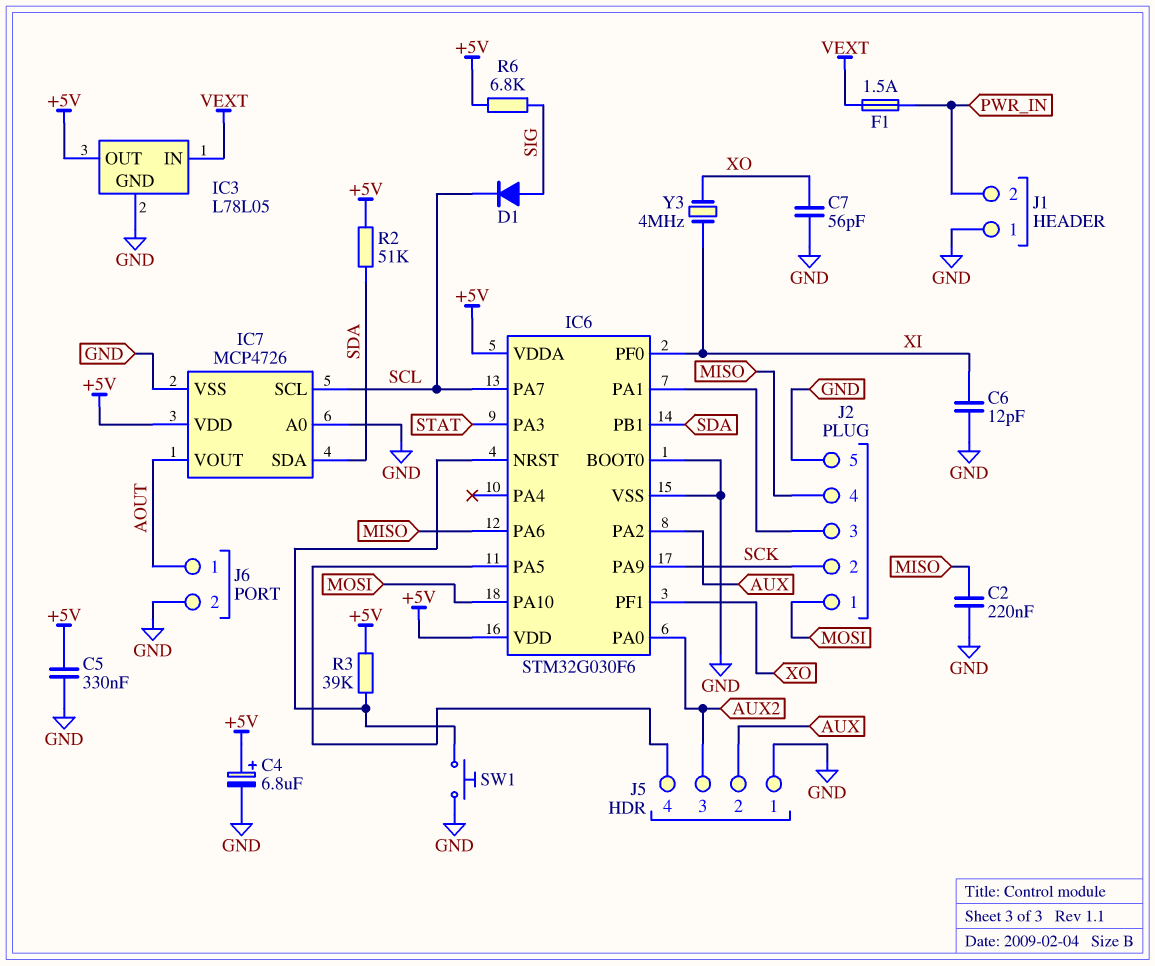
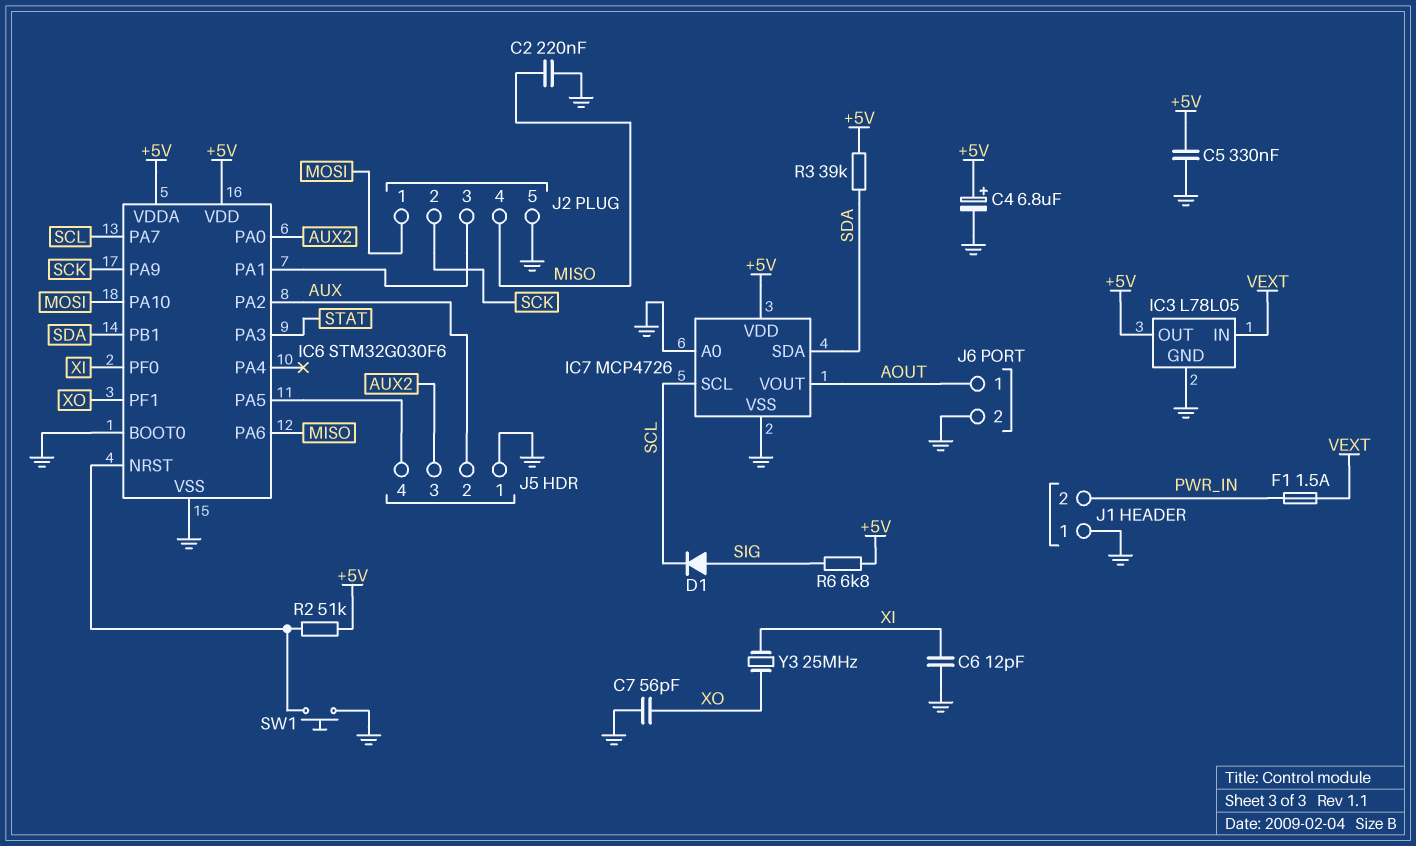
R2: 51k (+5V, SDA) -> 51k (+5V, IC6/NRST)
R3: 39k (+5V, IC6/NRST) -> 39k (+5V, SDA)
Y3: 4MHz (XI, XO) -> 25MHz (XI, XO)

